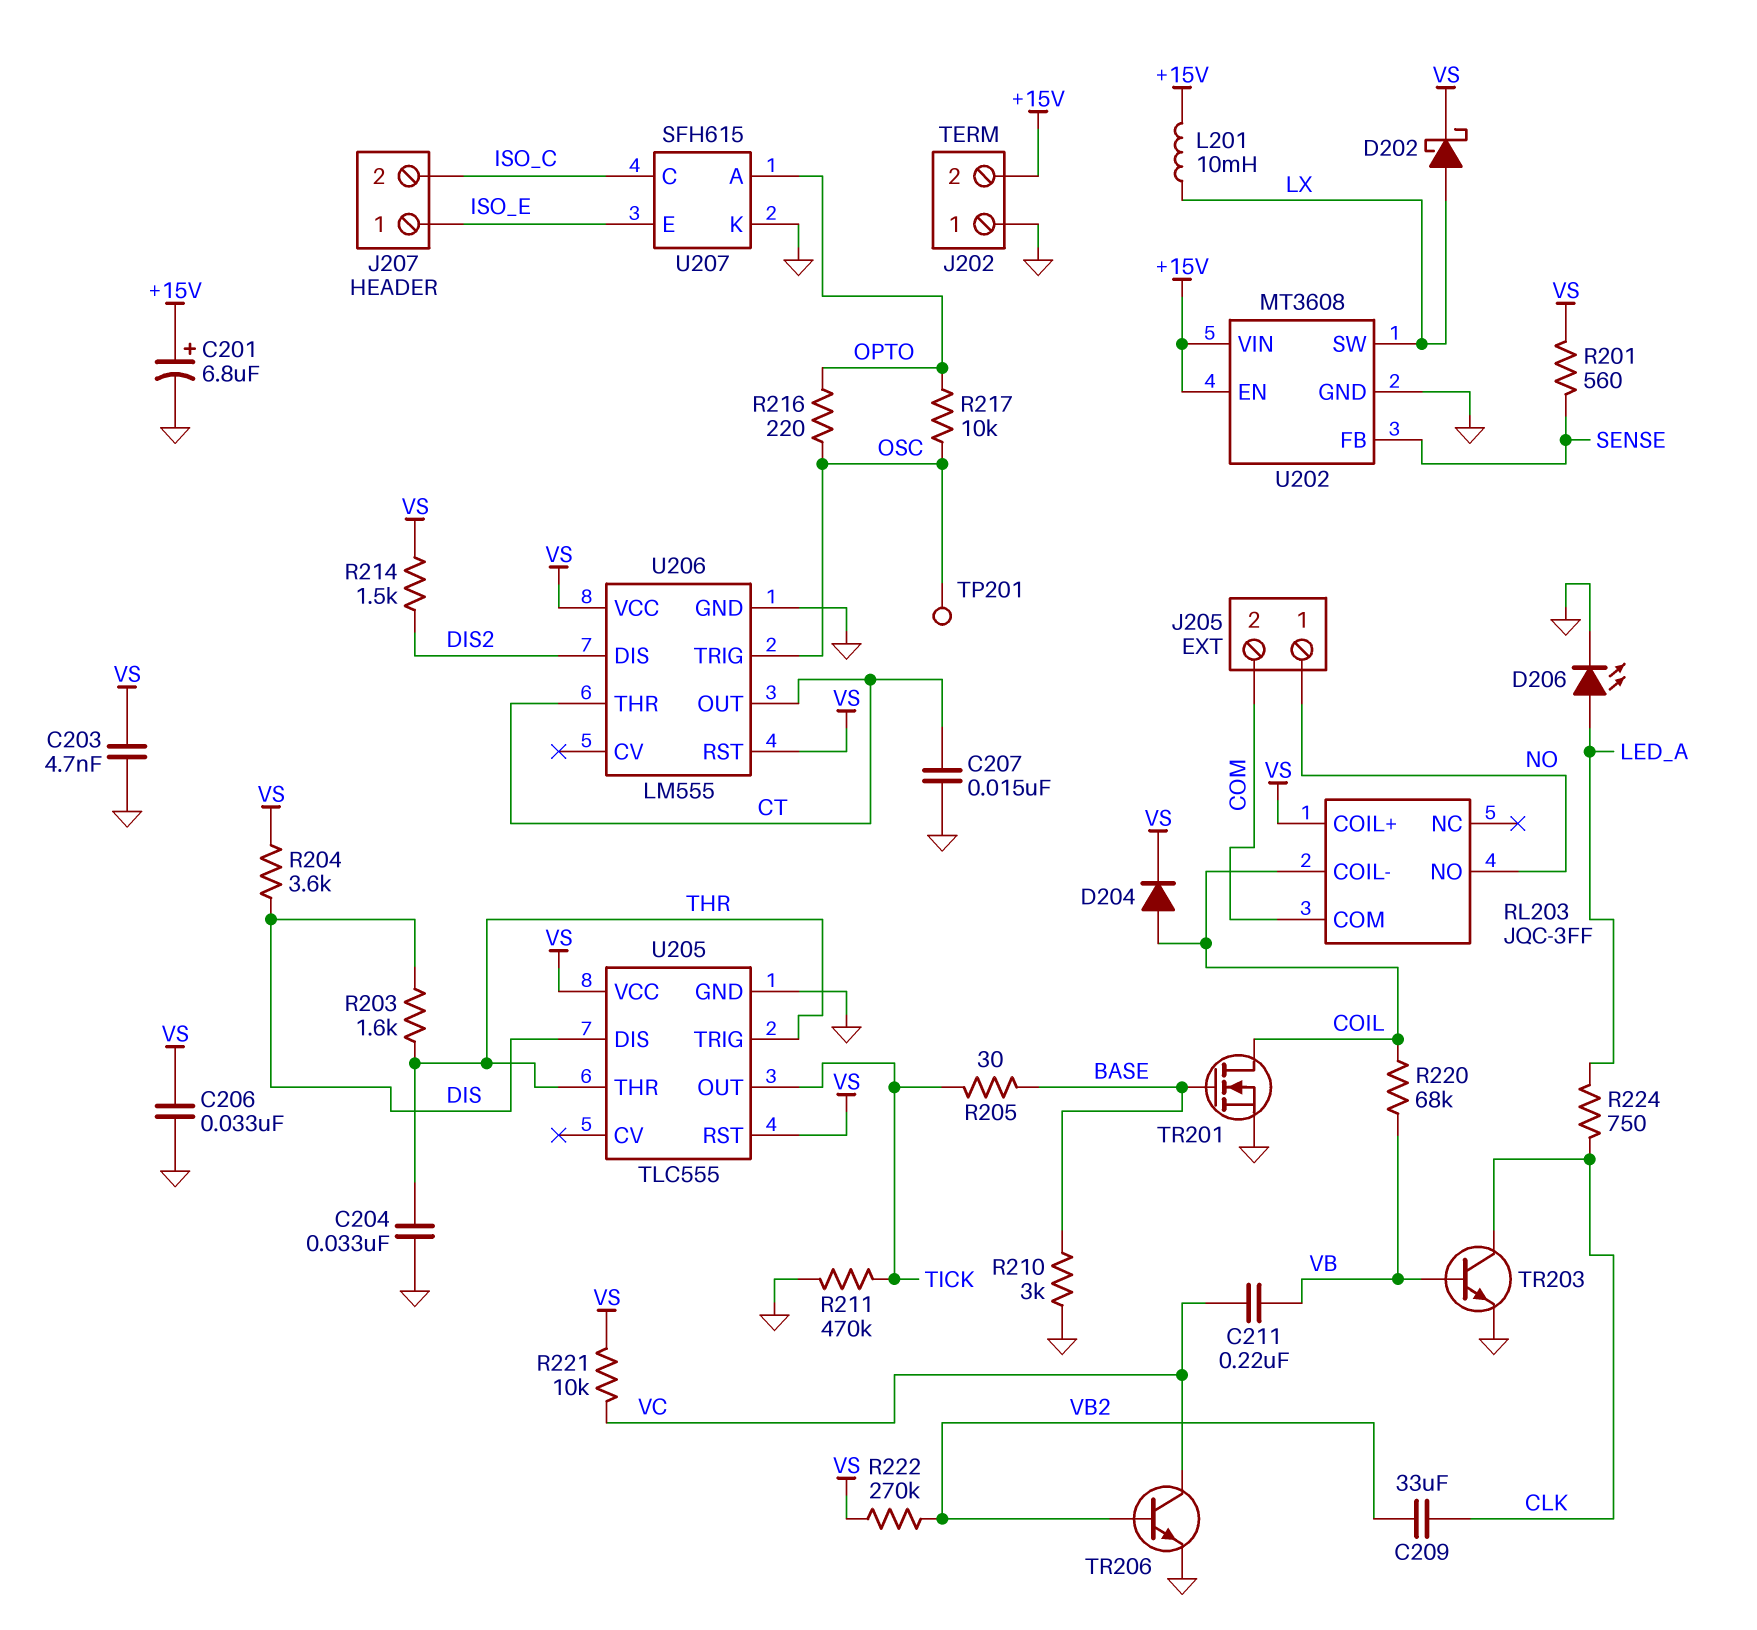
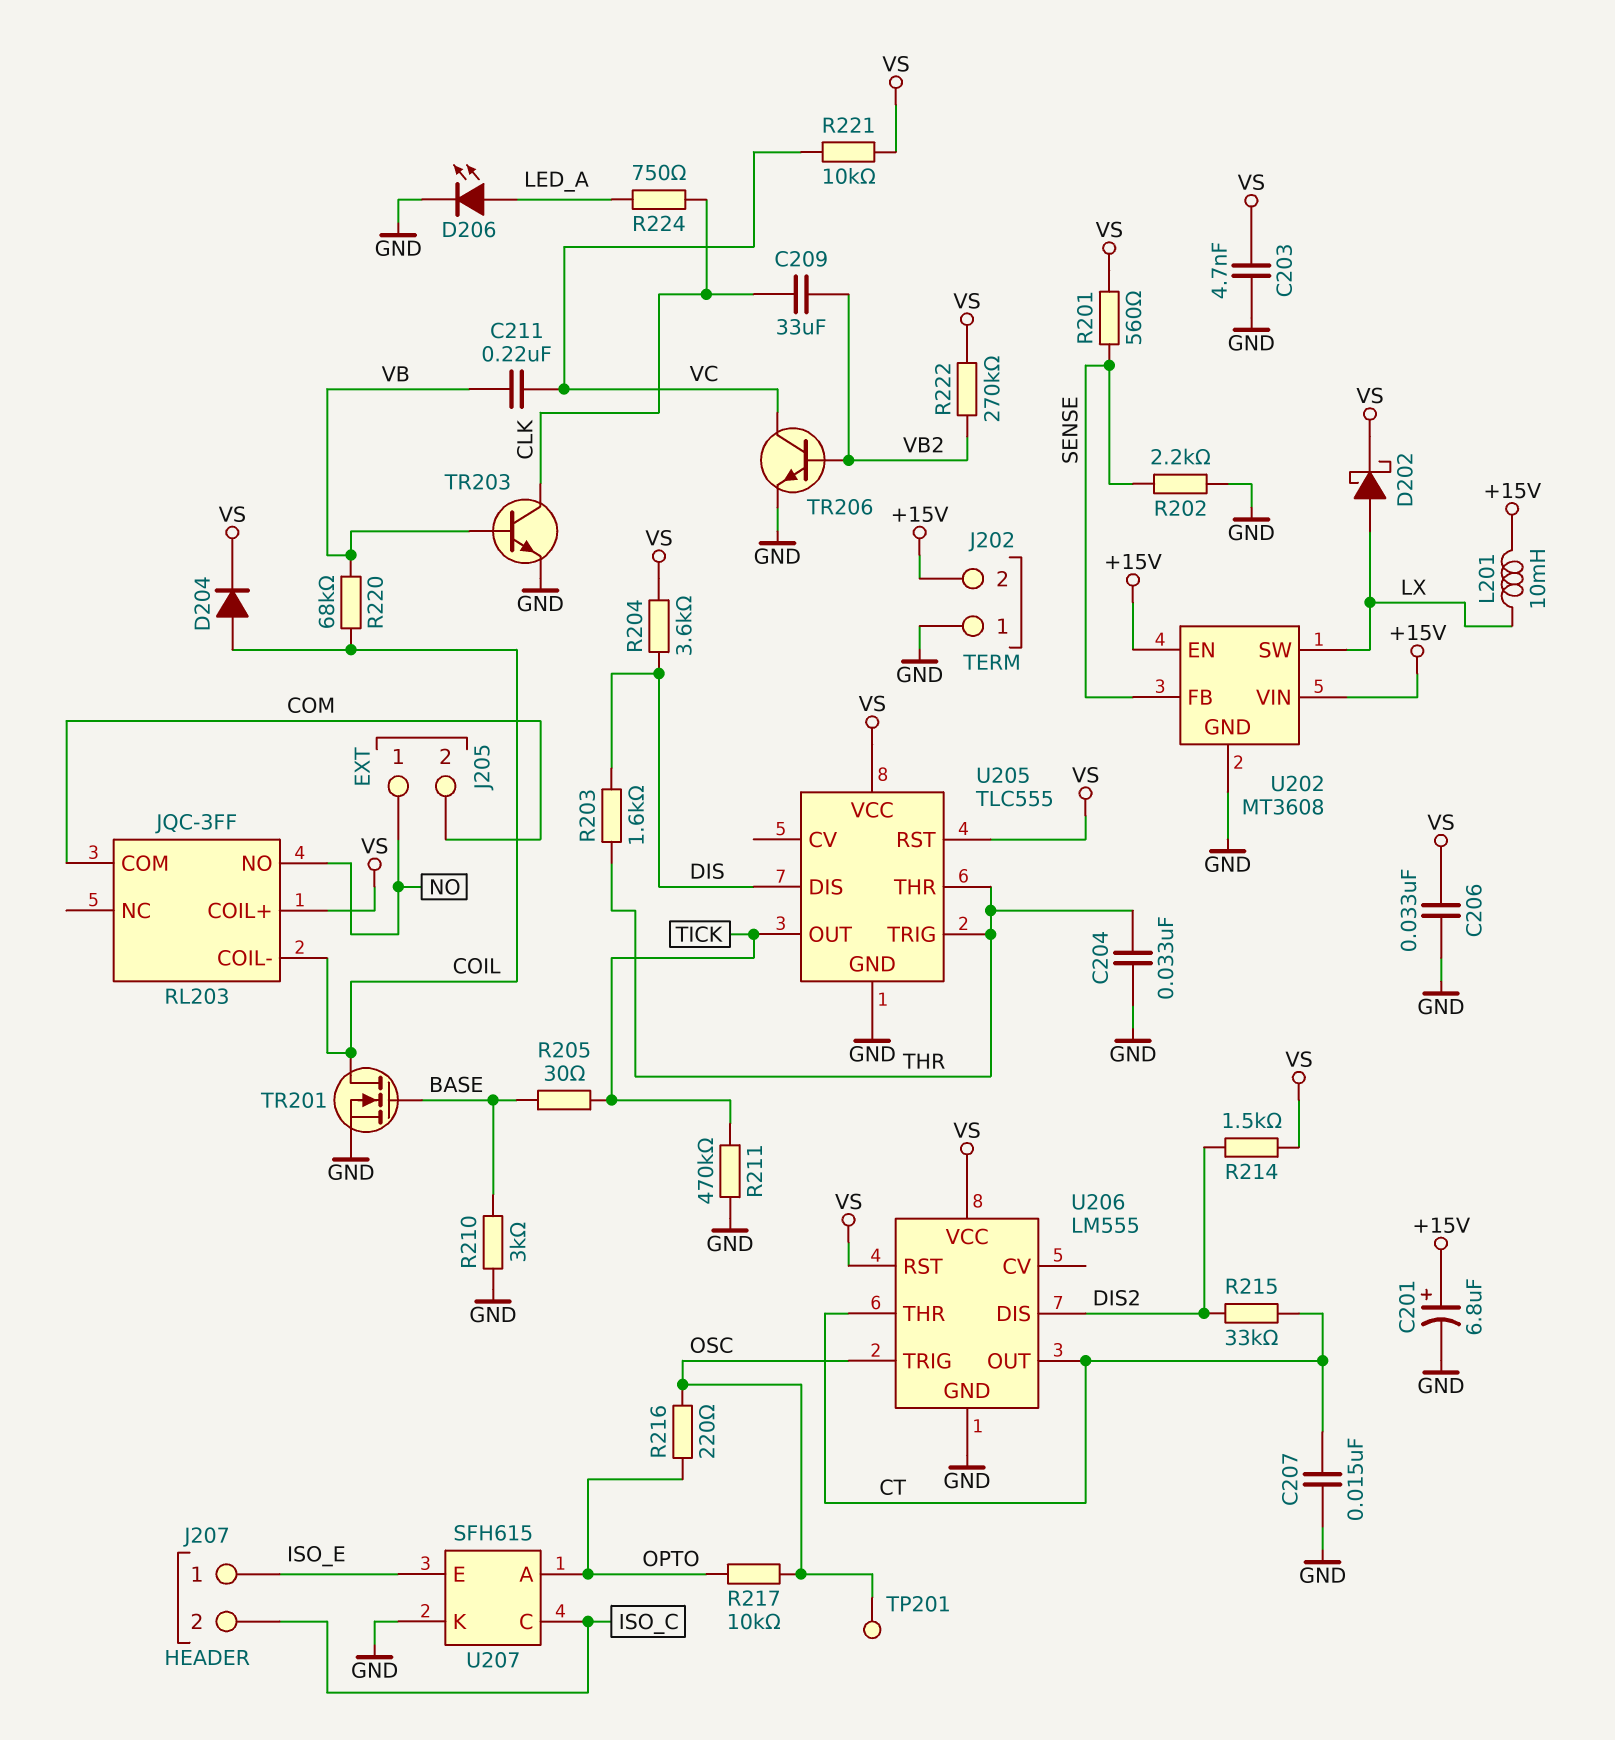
R202: none -> 2.2k (GND, SENSE)
R215: none -> 33k (CT, DIS2)

